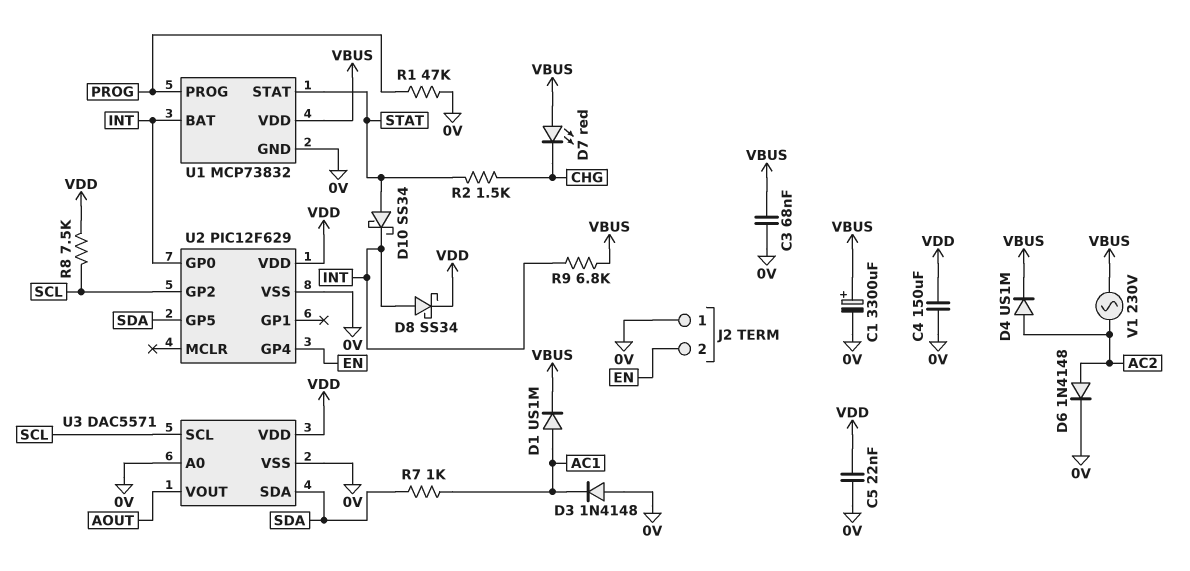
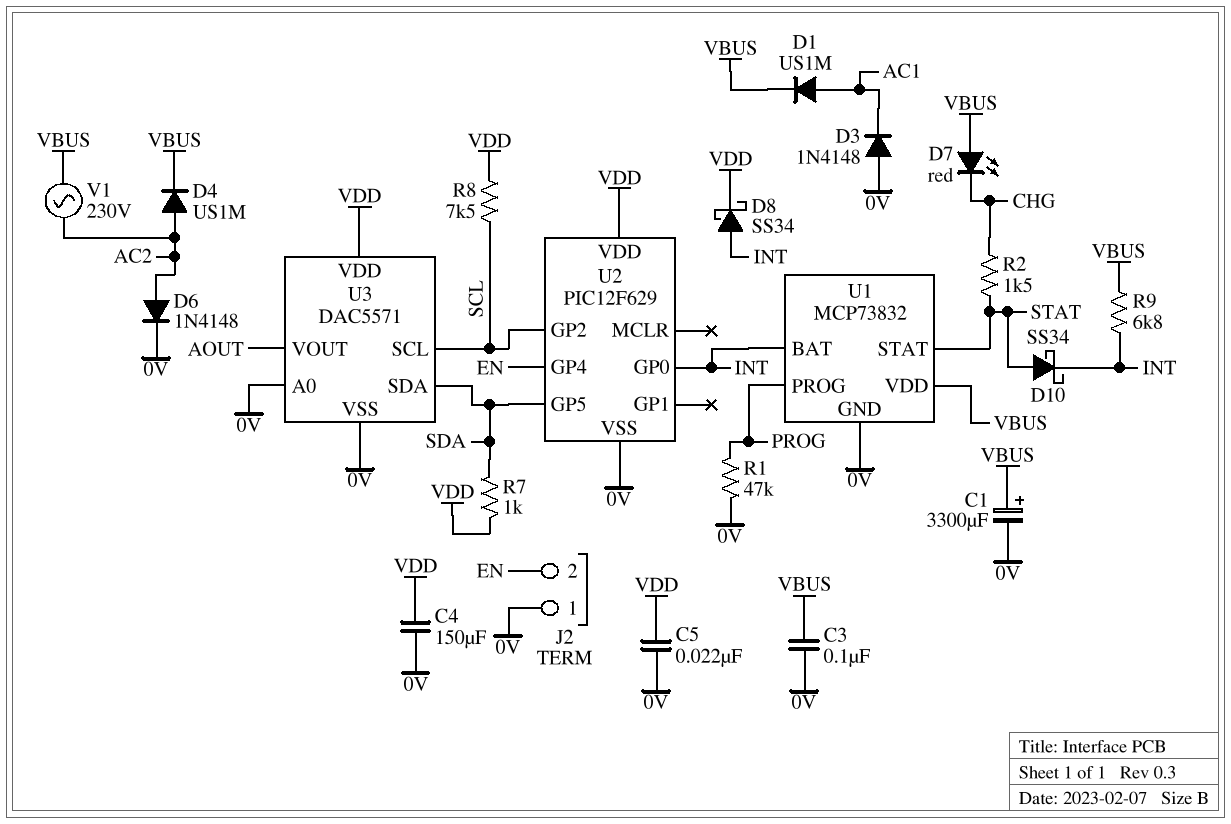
C3: 68nF (0V, VBUS) -> 100nF (0V, VBUS)
R7: 1k (AC1, SDA) -> 1k (SDA, VDD)

